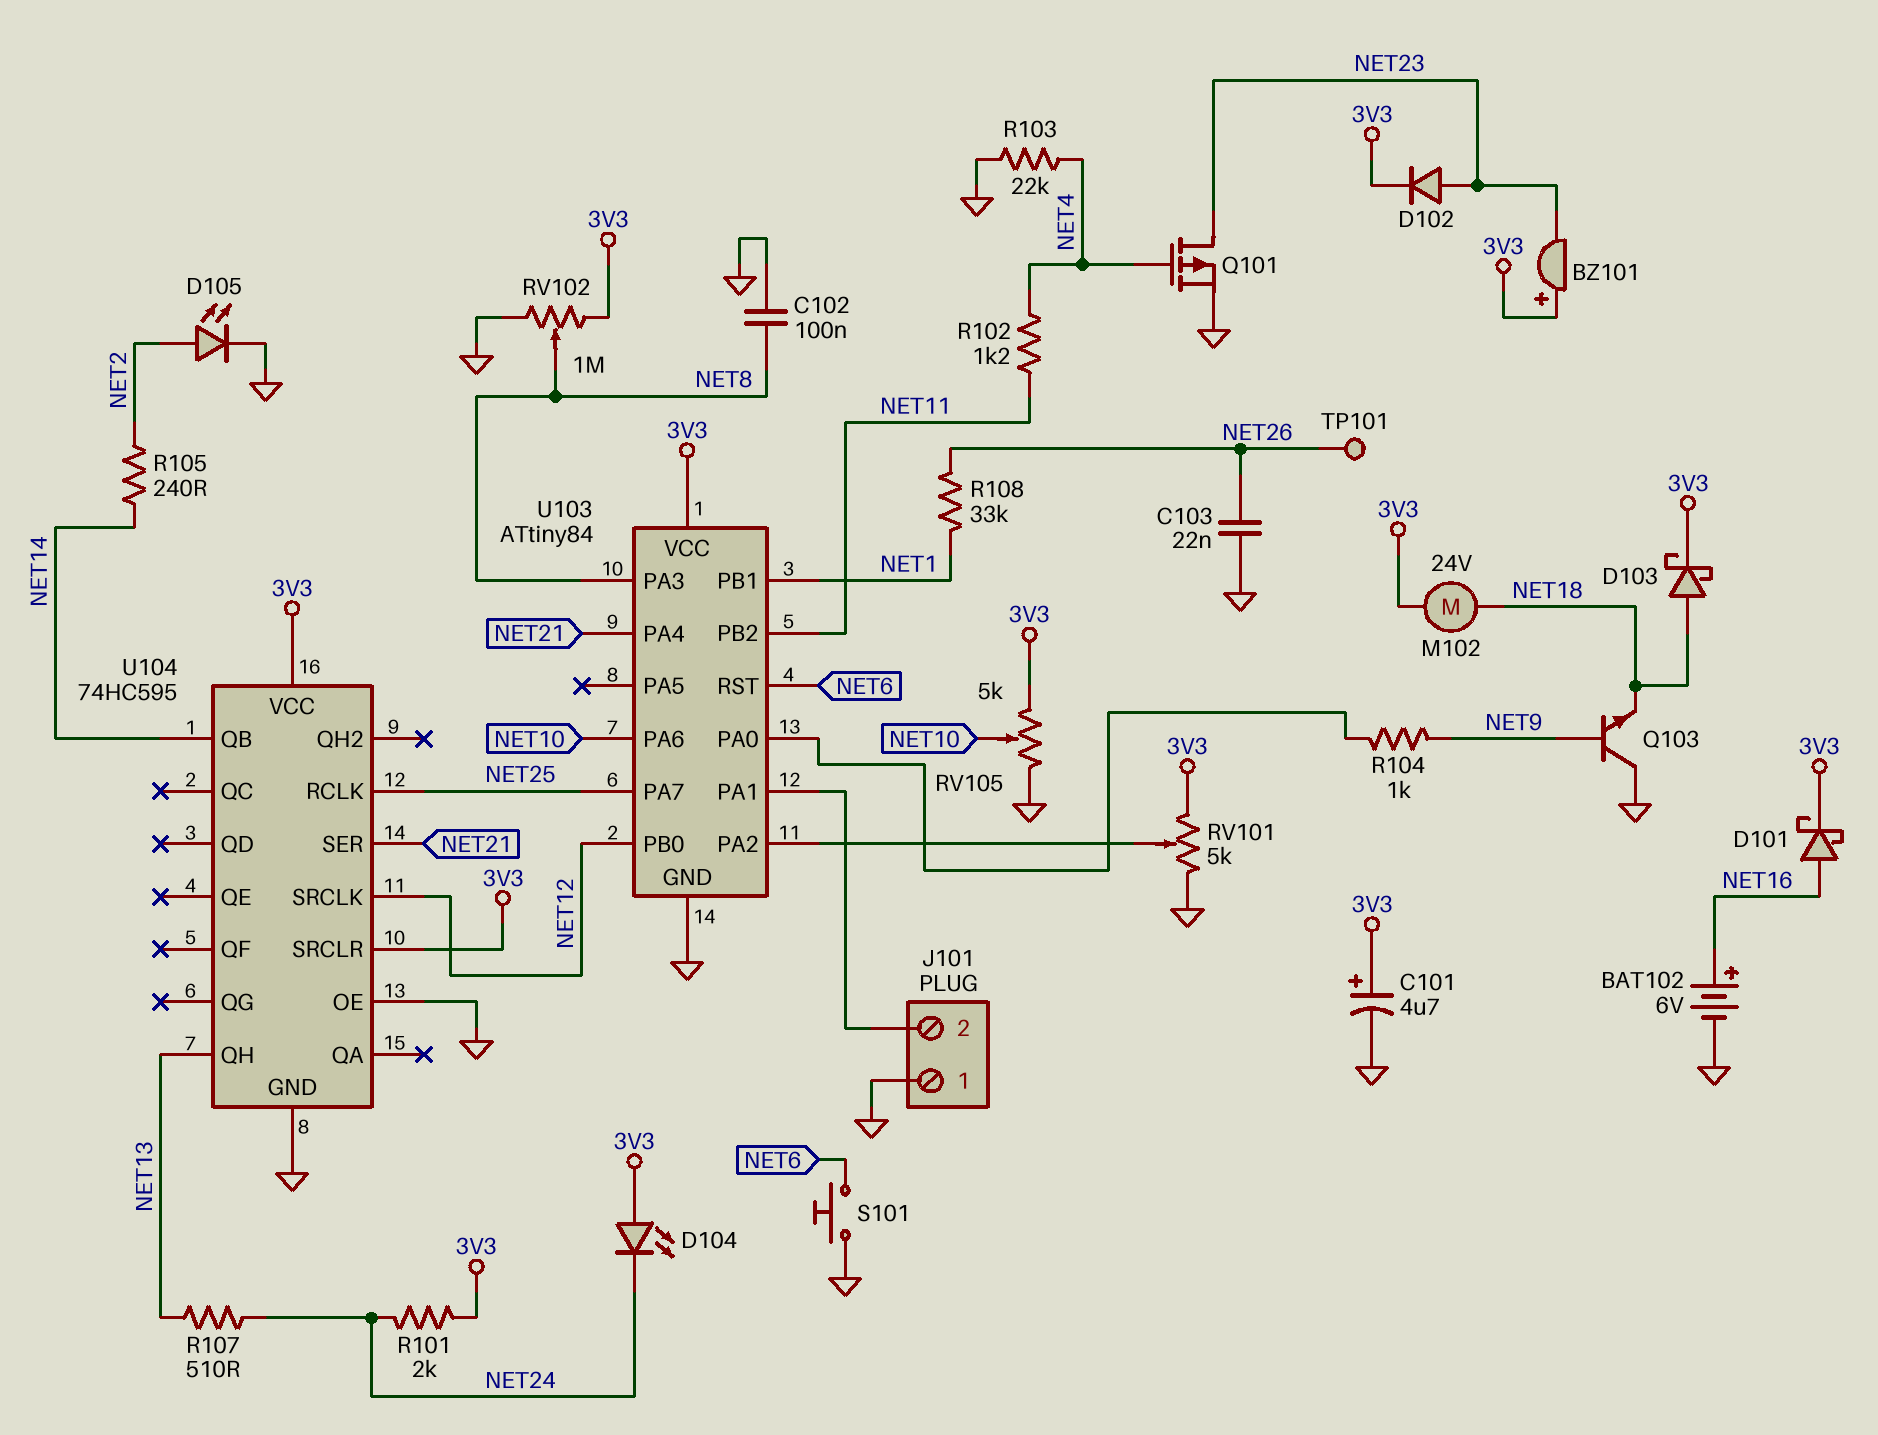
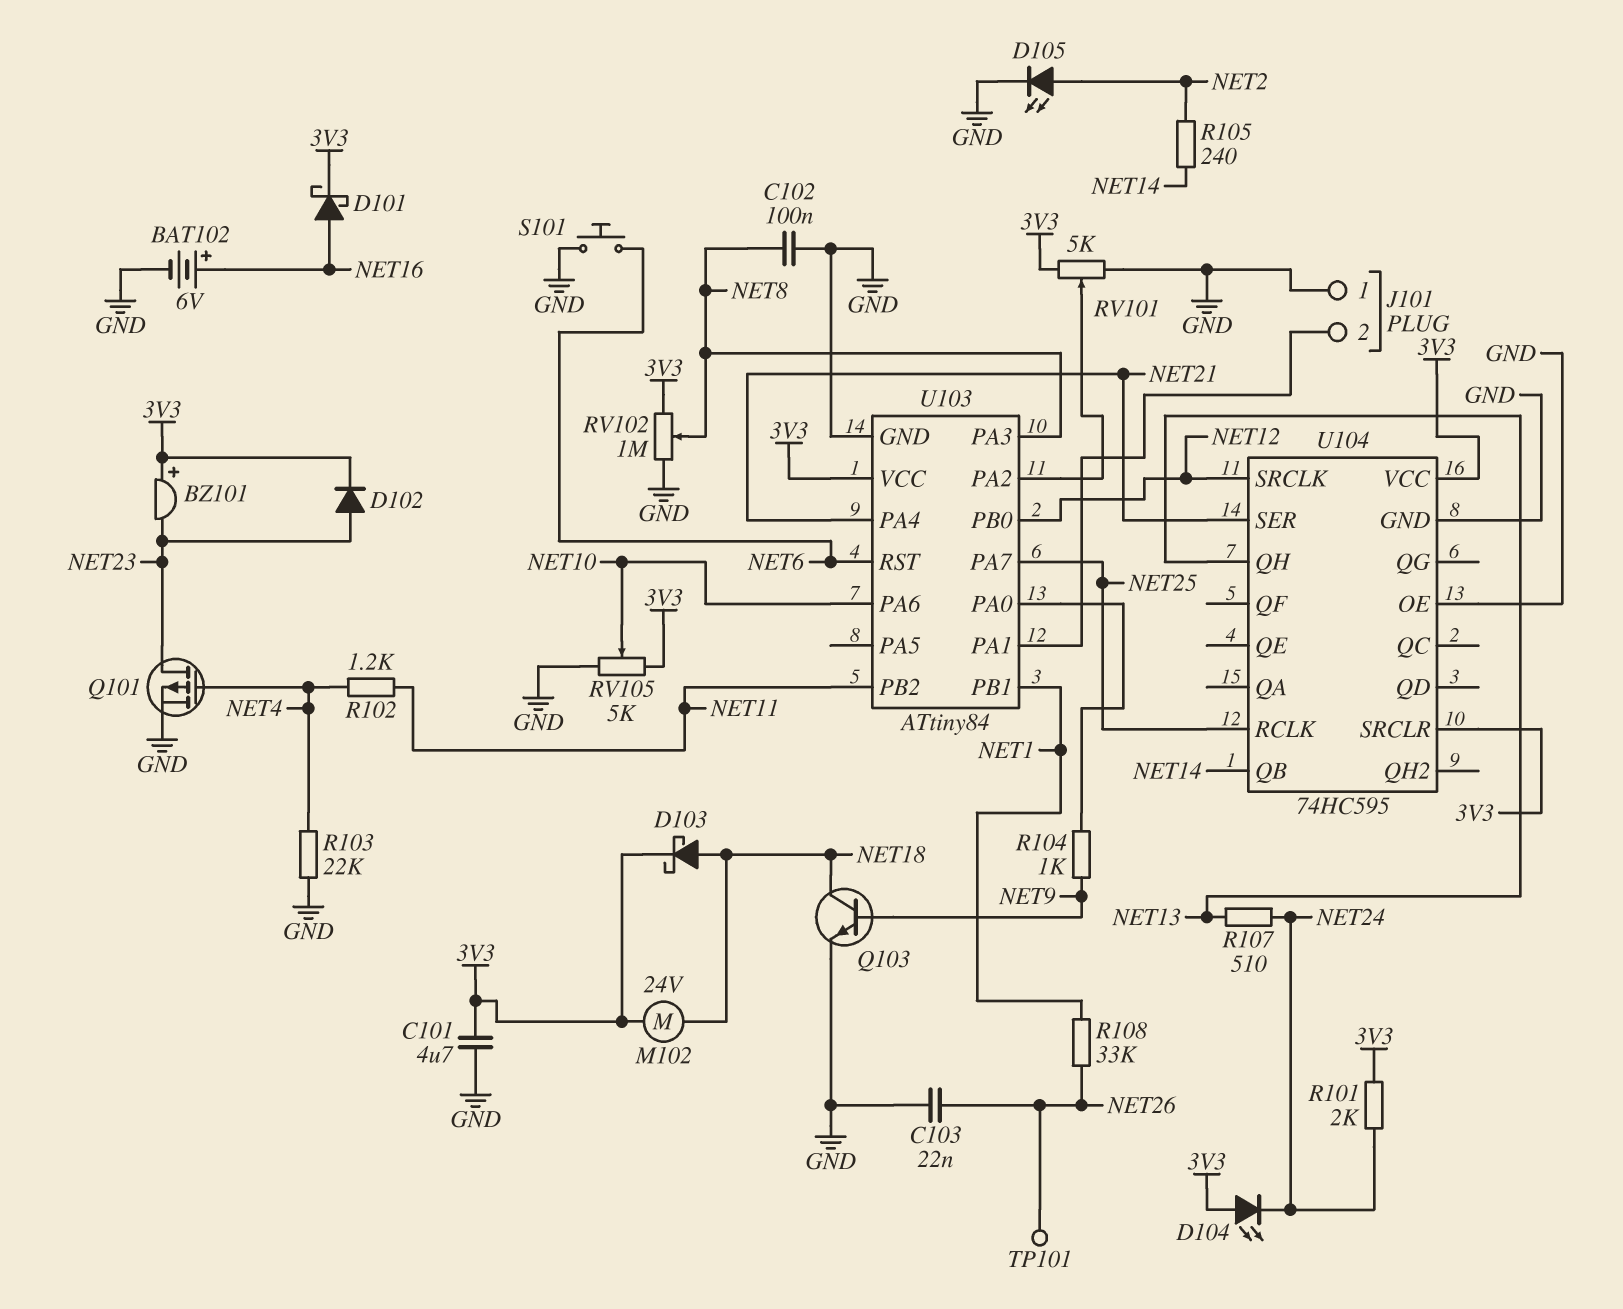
C101: 4.7uF (plus 3V3, minus GND) -> 4.7uF (3V3, GND)
Q103: NPN (B NET9, C GND, E NET18) -> NPN (B NET9, C NET18, E GND)

